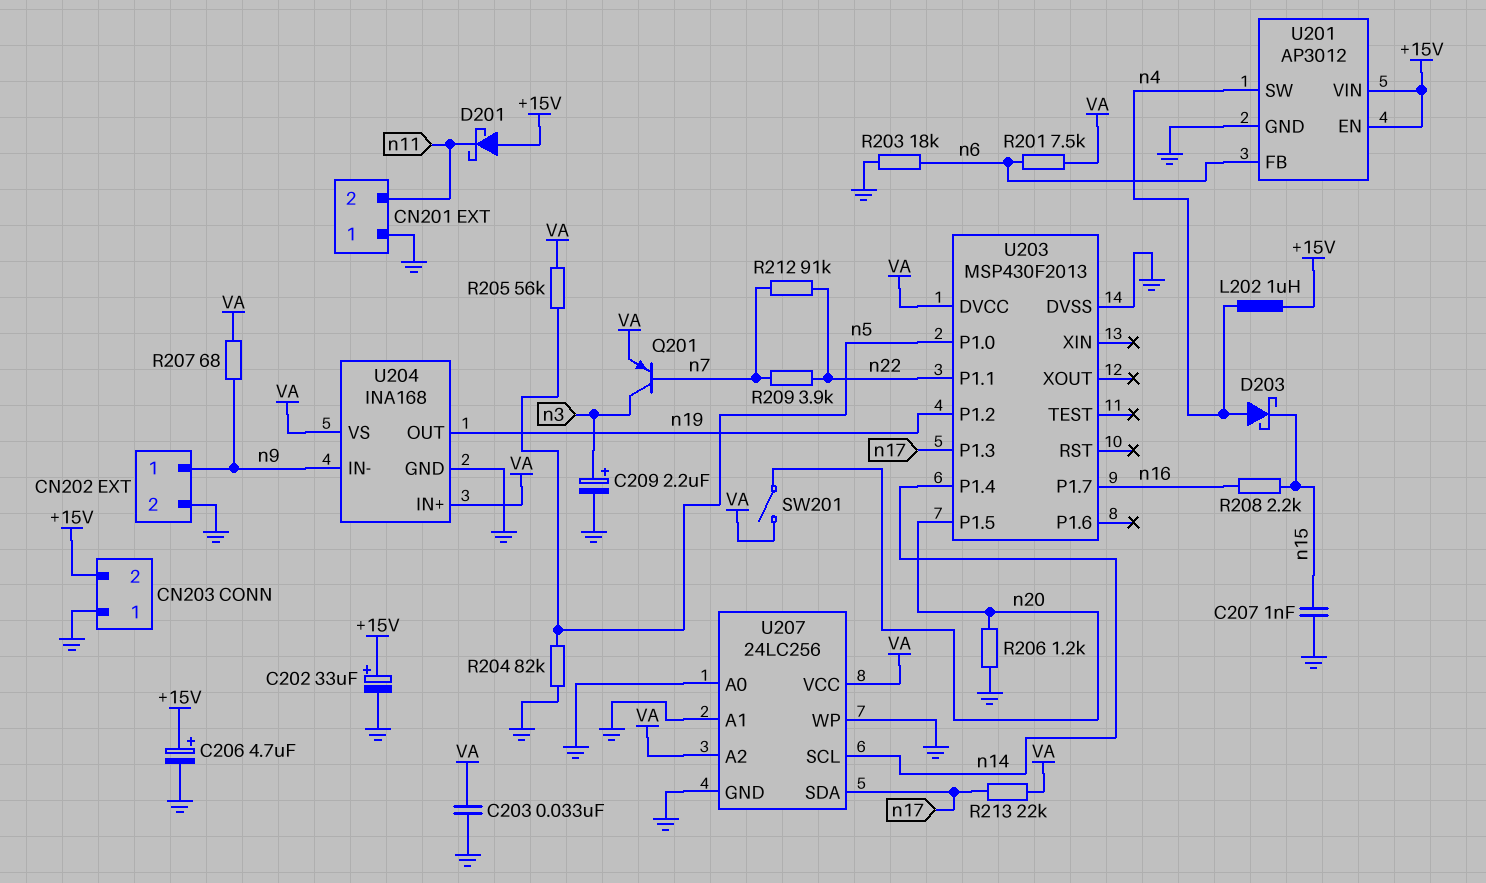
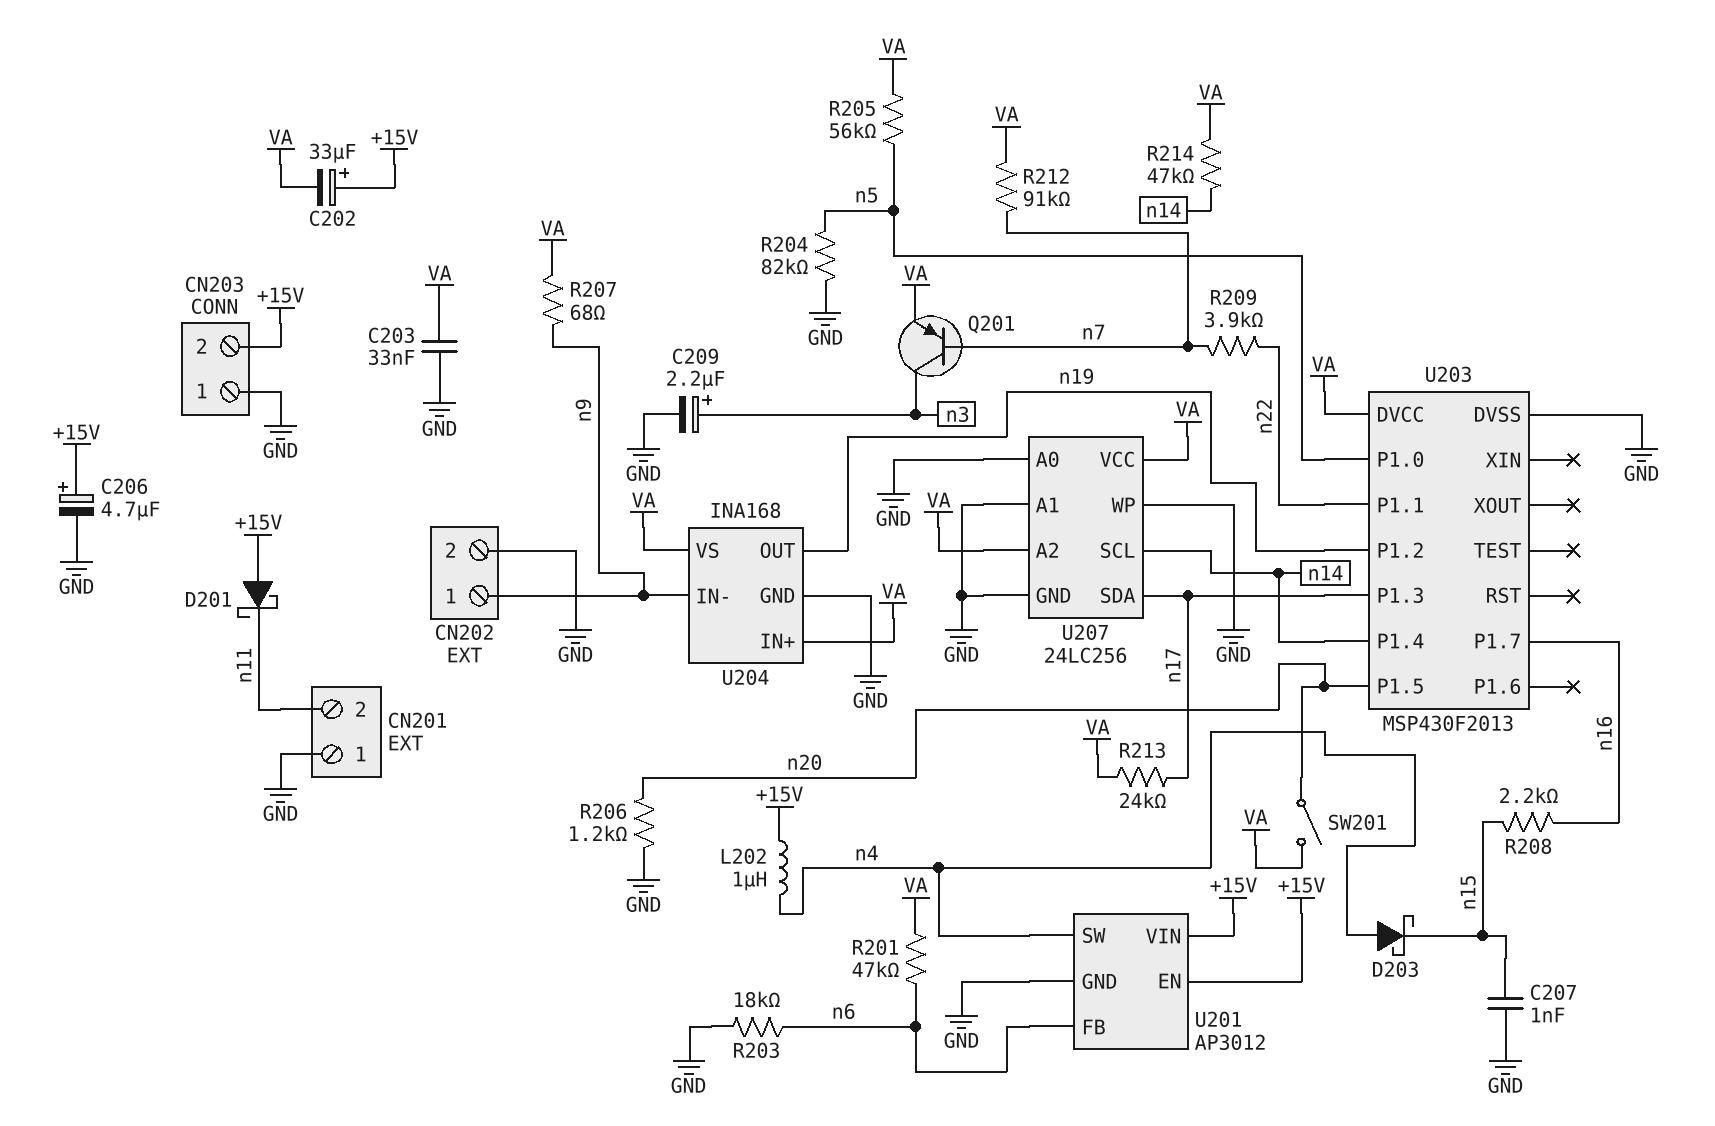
C202: 33uF (plus +15V, minus GND) -> 33uF (plus +15V, minus VA)
R201: 7.5k (VA, n6) -> 47k (VA, n6)
R212: 91k (n7, n22) -> 91k (VA, n7)
R213: 22k (VA, n17) -> 24k (VA, n17)
R214: none -> 47k (VA, n14)

